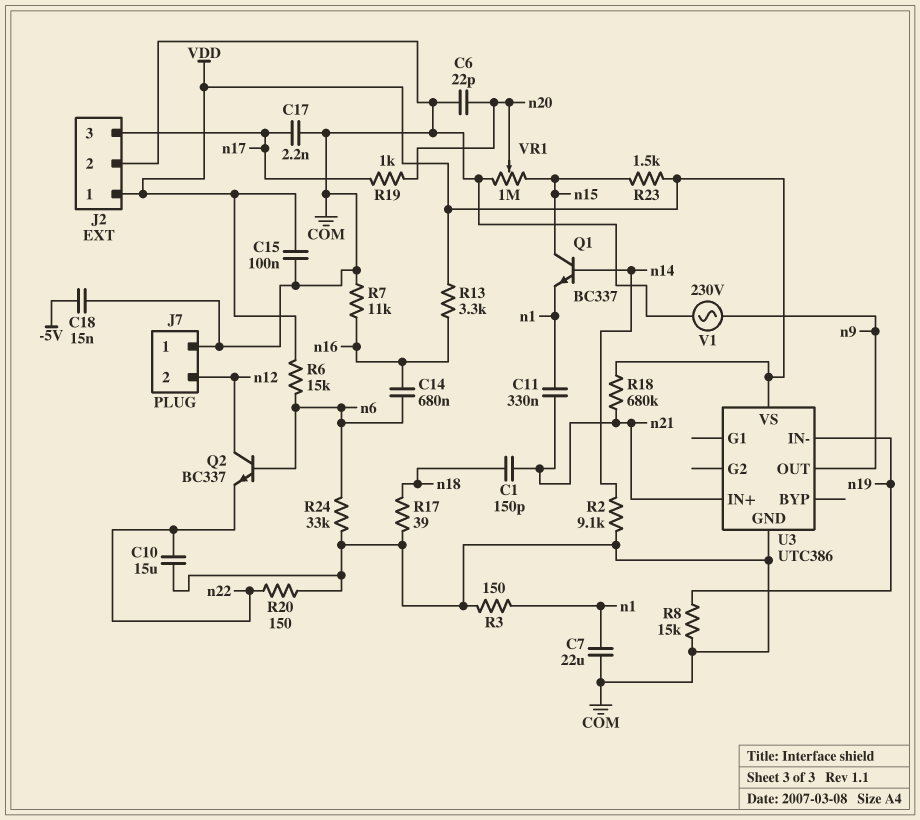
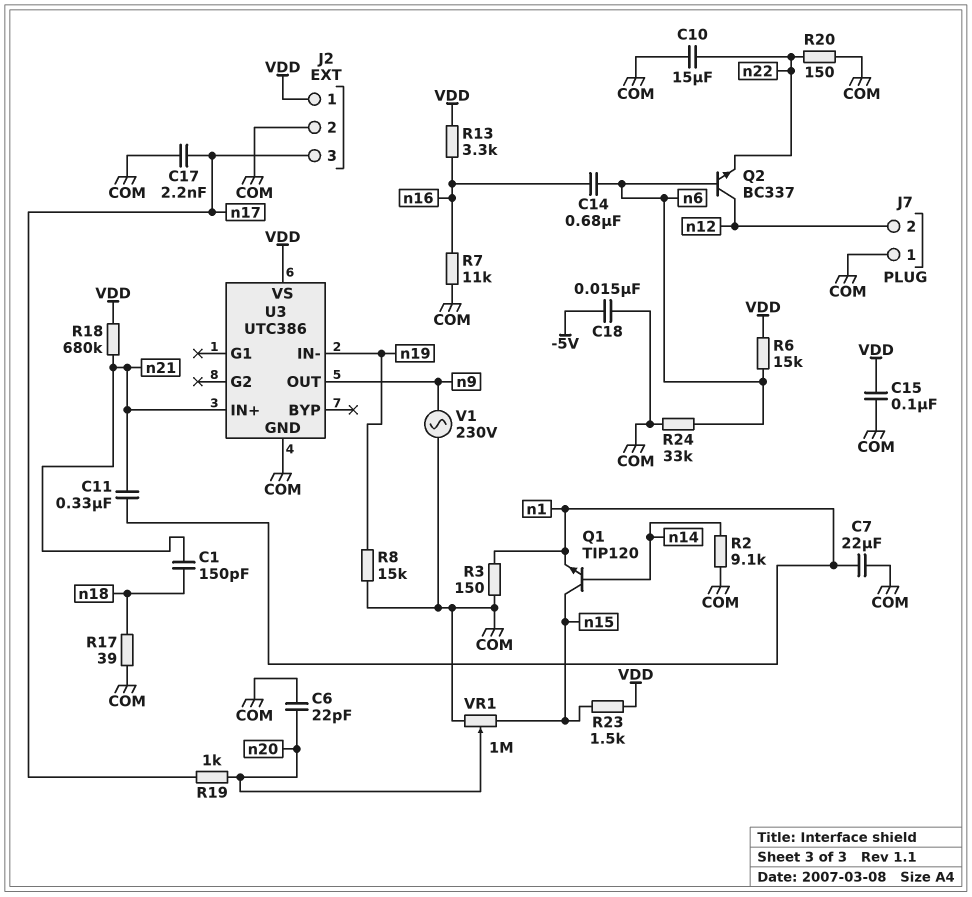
Q1: NPN BC337 (B n14, C n15, E n1) -> NPN TIP120 (B n14, C n15, E n1)

